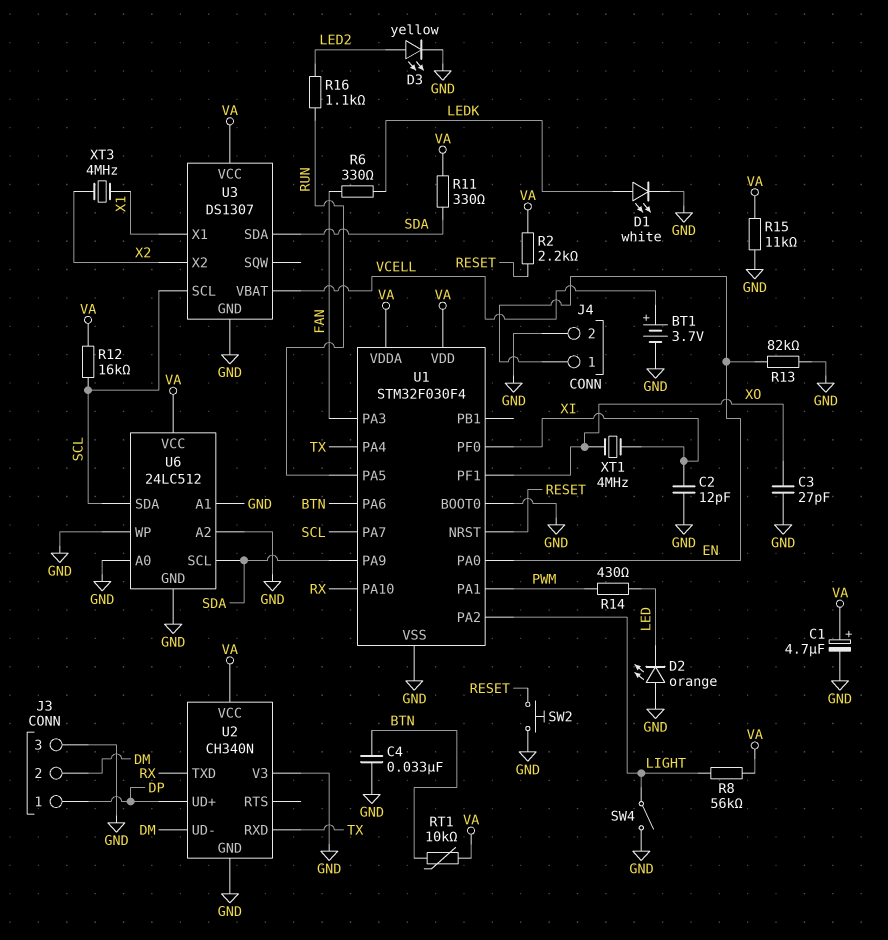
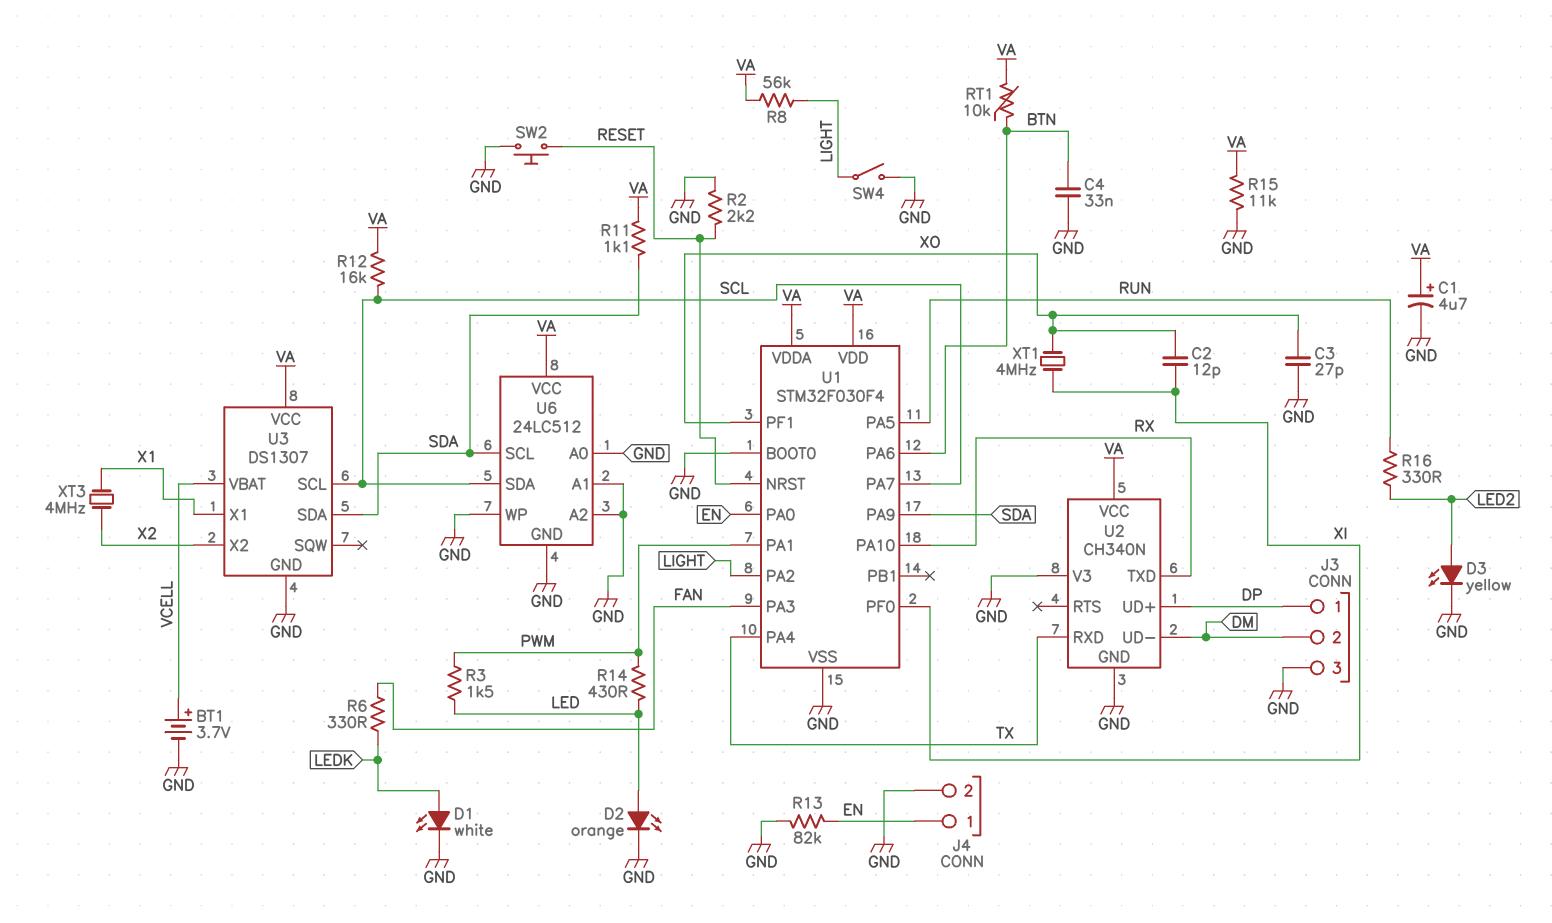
C2: 12pF (GND, XI) -> 12pF (XI, XO)
D2: LED orange (A GND, K LED) -> LED orange (A LED, K GND)
R2: 2.2k (RESET, VA) -> 2.2k (GND, RESET)
R3: none -> 1.5k (LED, PWM)
R11: 330 (SDA, VA) -> 1.1k (SDA, VA)
R16: 1.1k (LED2, RUN) -> 330 (LED2, RUN)

